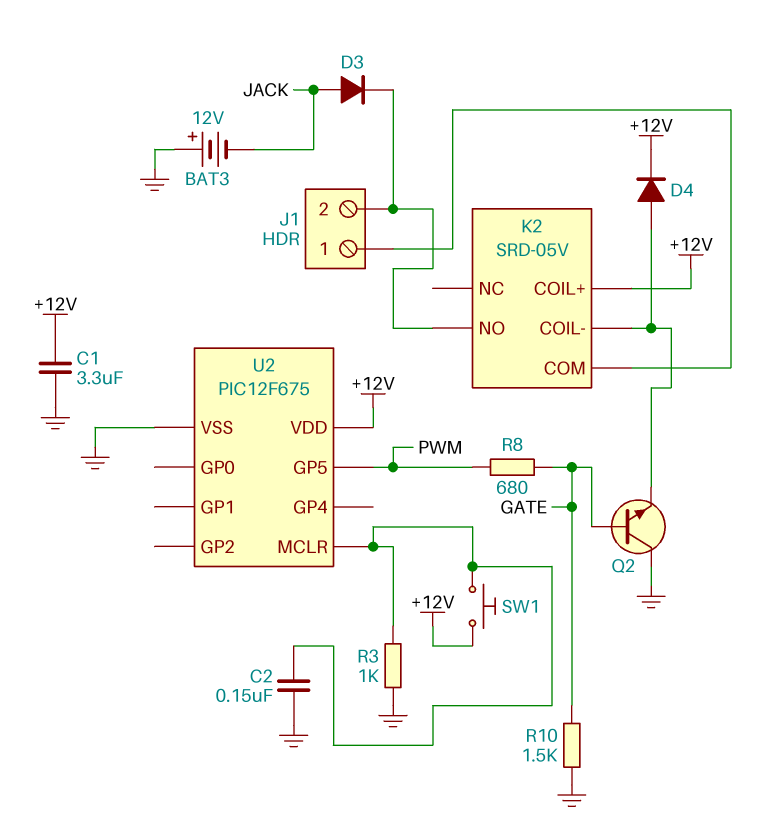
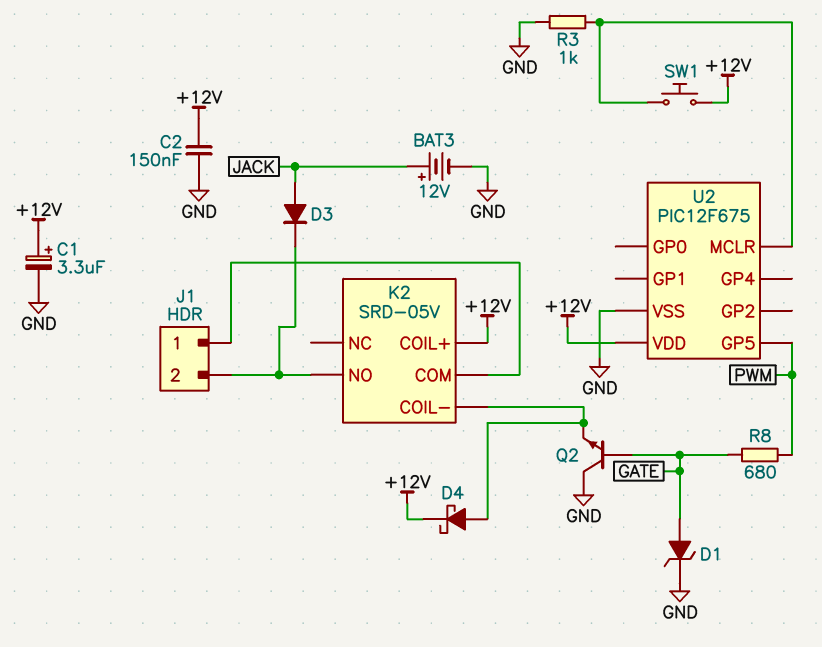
BAT3: 12V (plus GND, minus JACK) -> 12V (plus JACK, minus GND)
C1: 3.3uF (+12V, GND) -> 3.3uF (plus +12V, minus GND)
C2: 150nF (GND, U2/MCLR) -> 150nF (+12V, GND)
D1: none -> zener (A GATE, K GND)
D4: diode (A K2/COIL-, K +12V) -> schottky (A K2/COIL-, K +12V)
R10: 1.5k (GATE, GND) -> none

